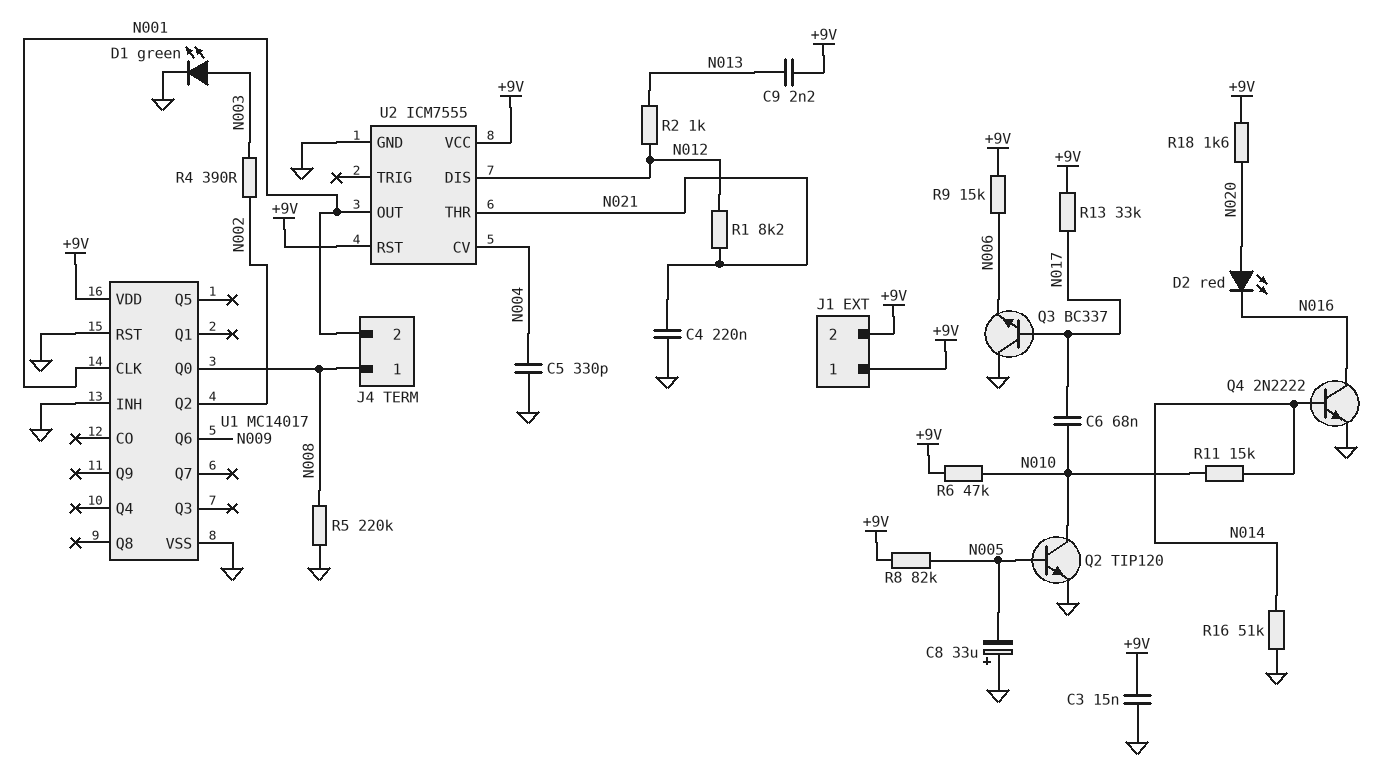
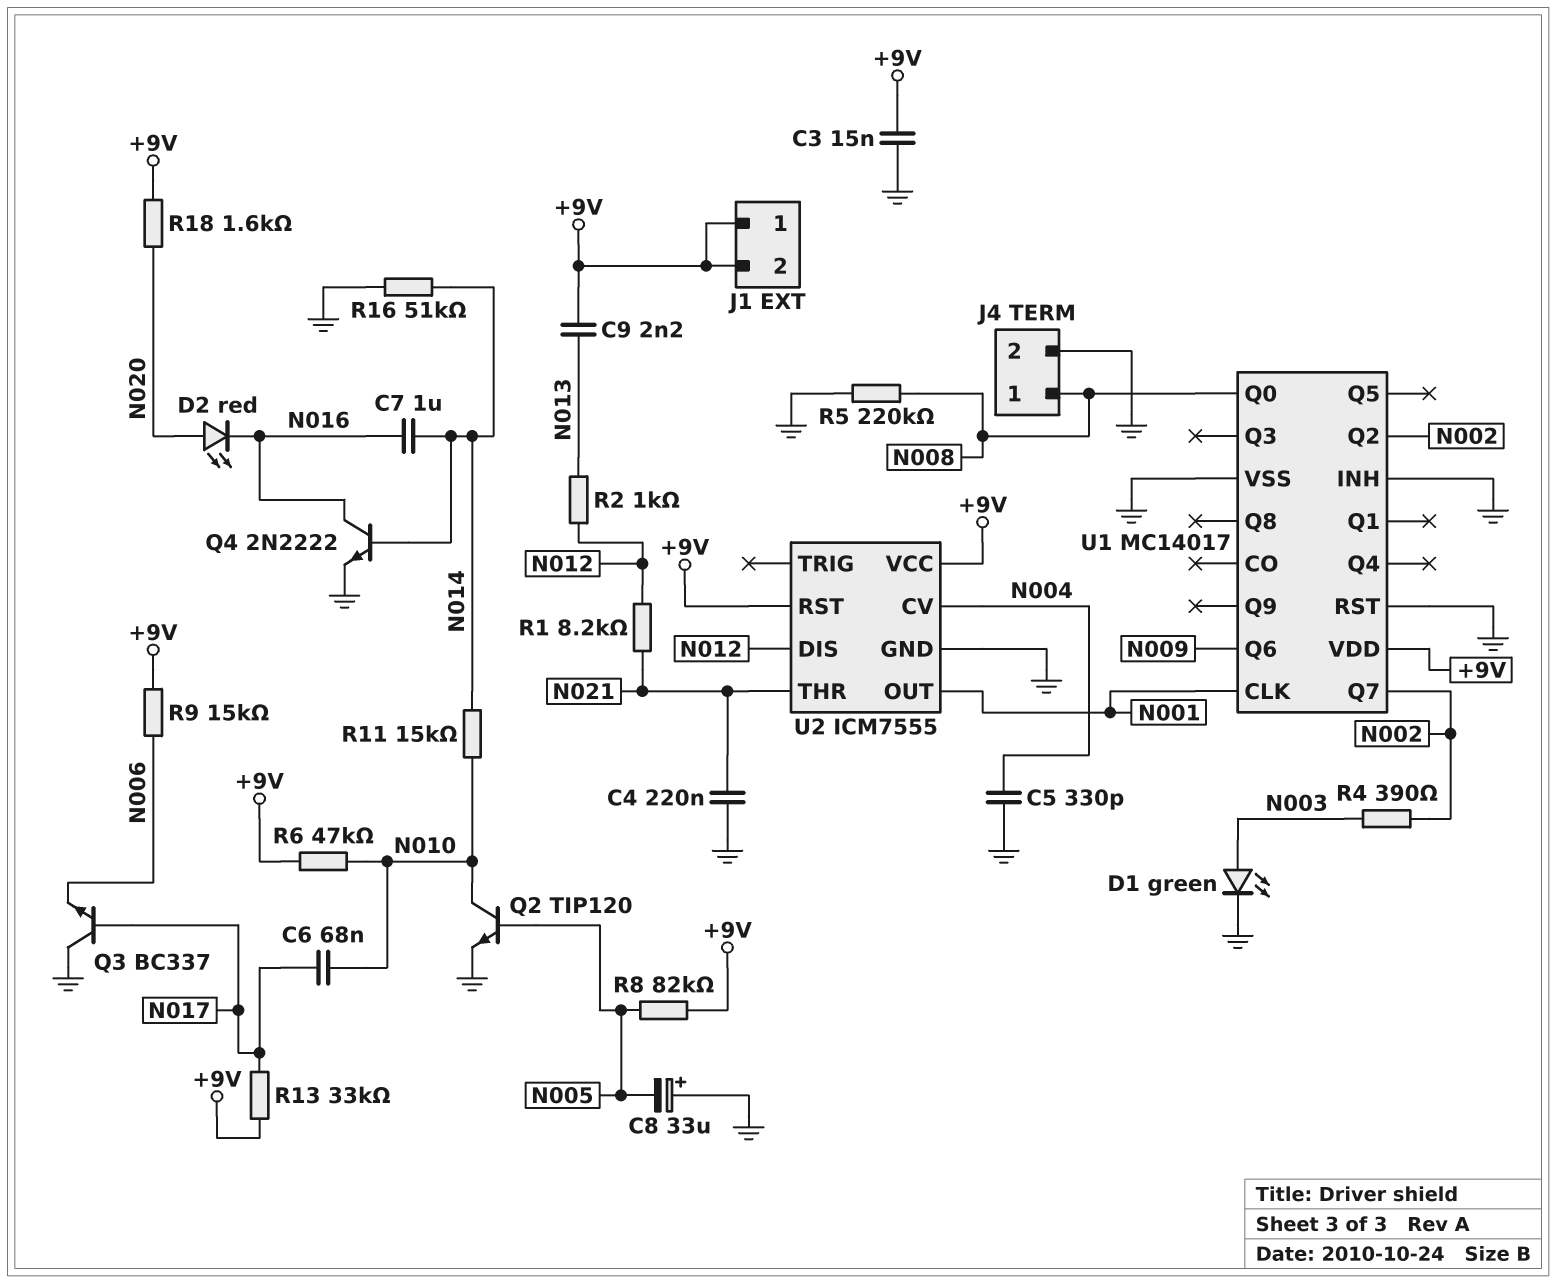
C7: none -> 1uF (N014, N016)
J4 pin 2: N001 -> GND
U1 pin Q7: none -> N002

